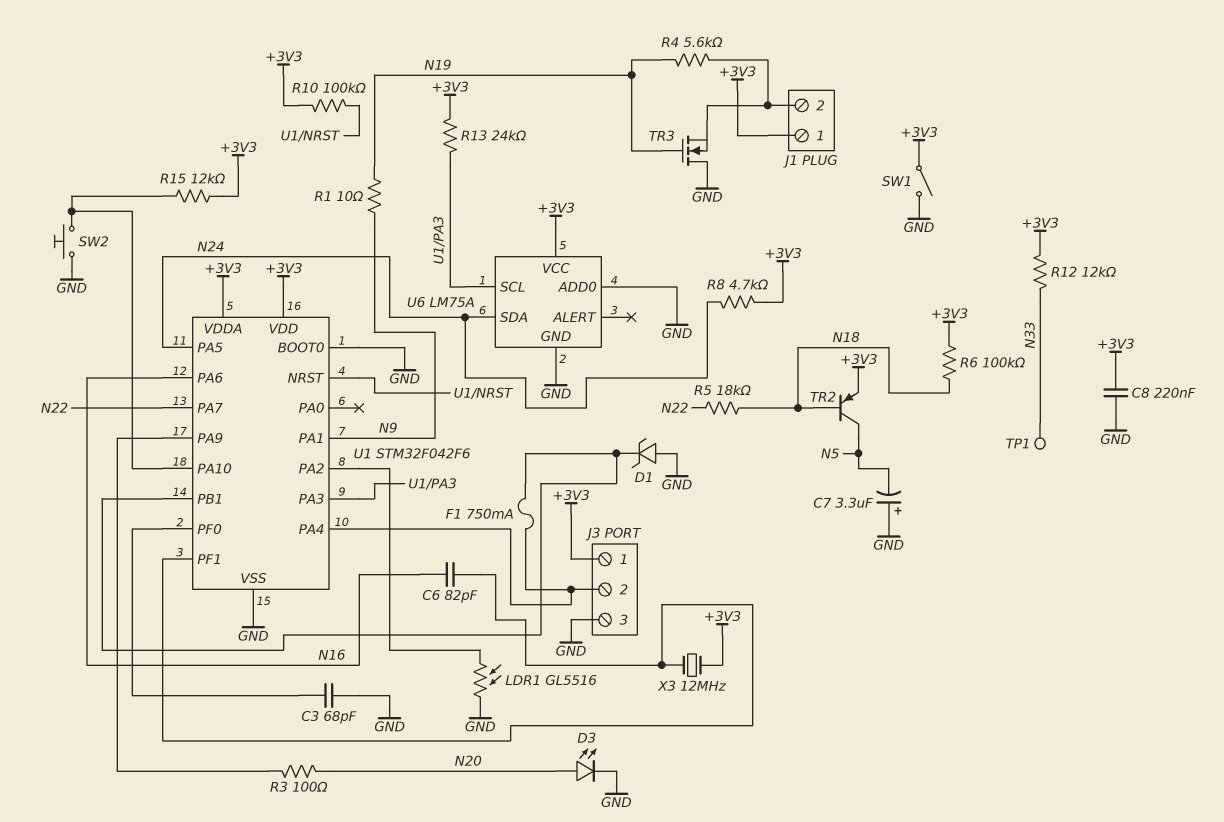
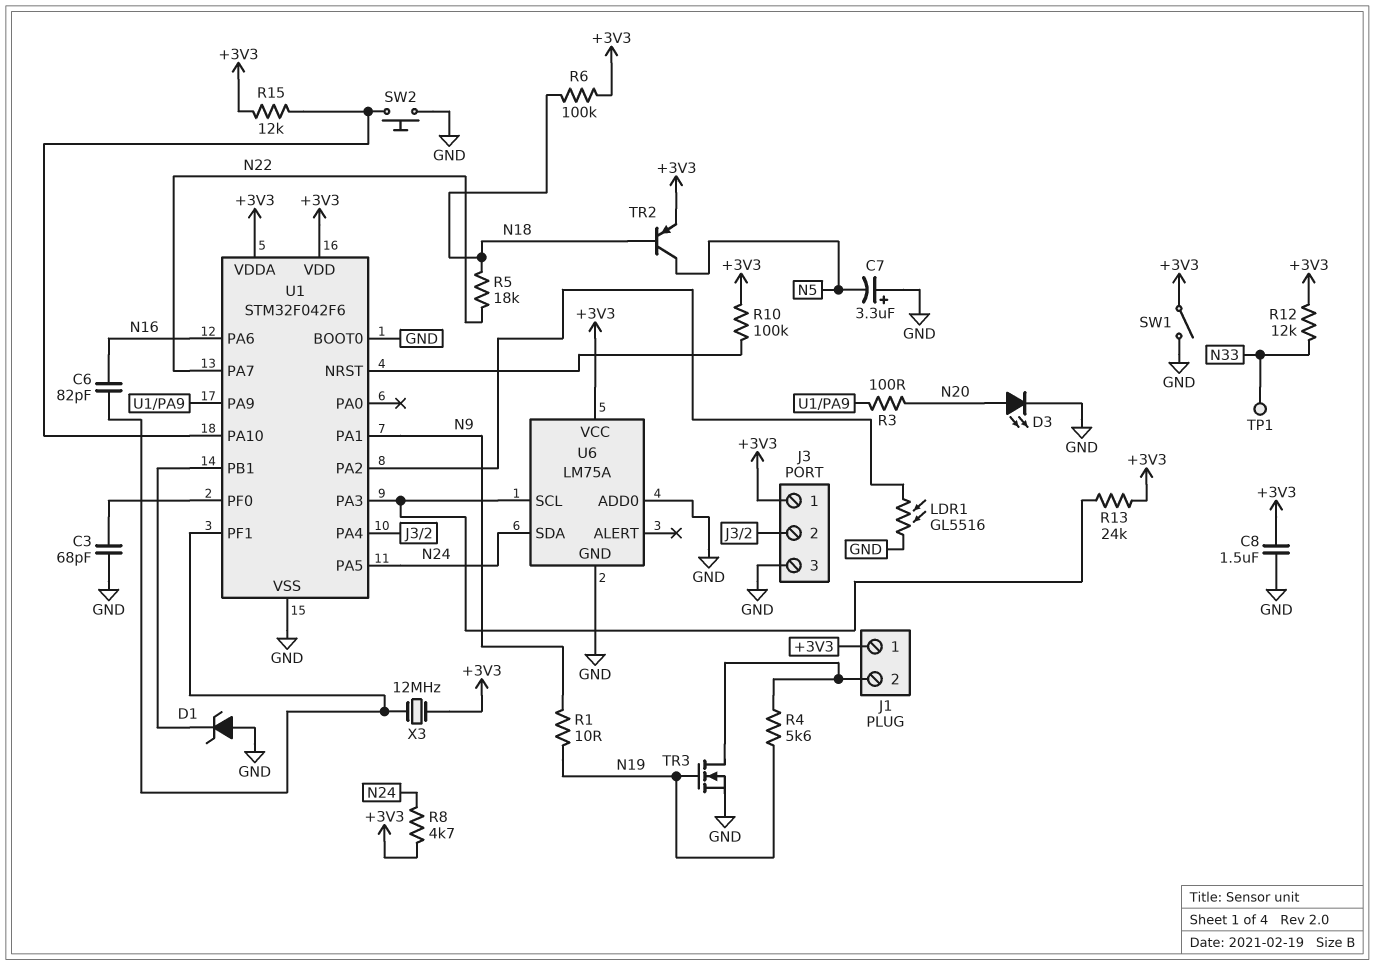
C8: 220nF (+3V3, GND) -> 1.5uF (+3V3, GND)
F1: 750mA (J3/2, U1/PB1) -> none
TR3: NMOS (G N19, D GND, S J1/2) -> NMOS (G N19, D J1/2, S GND)

